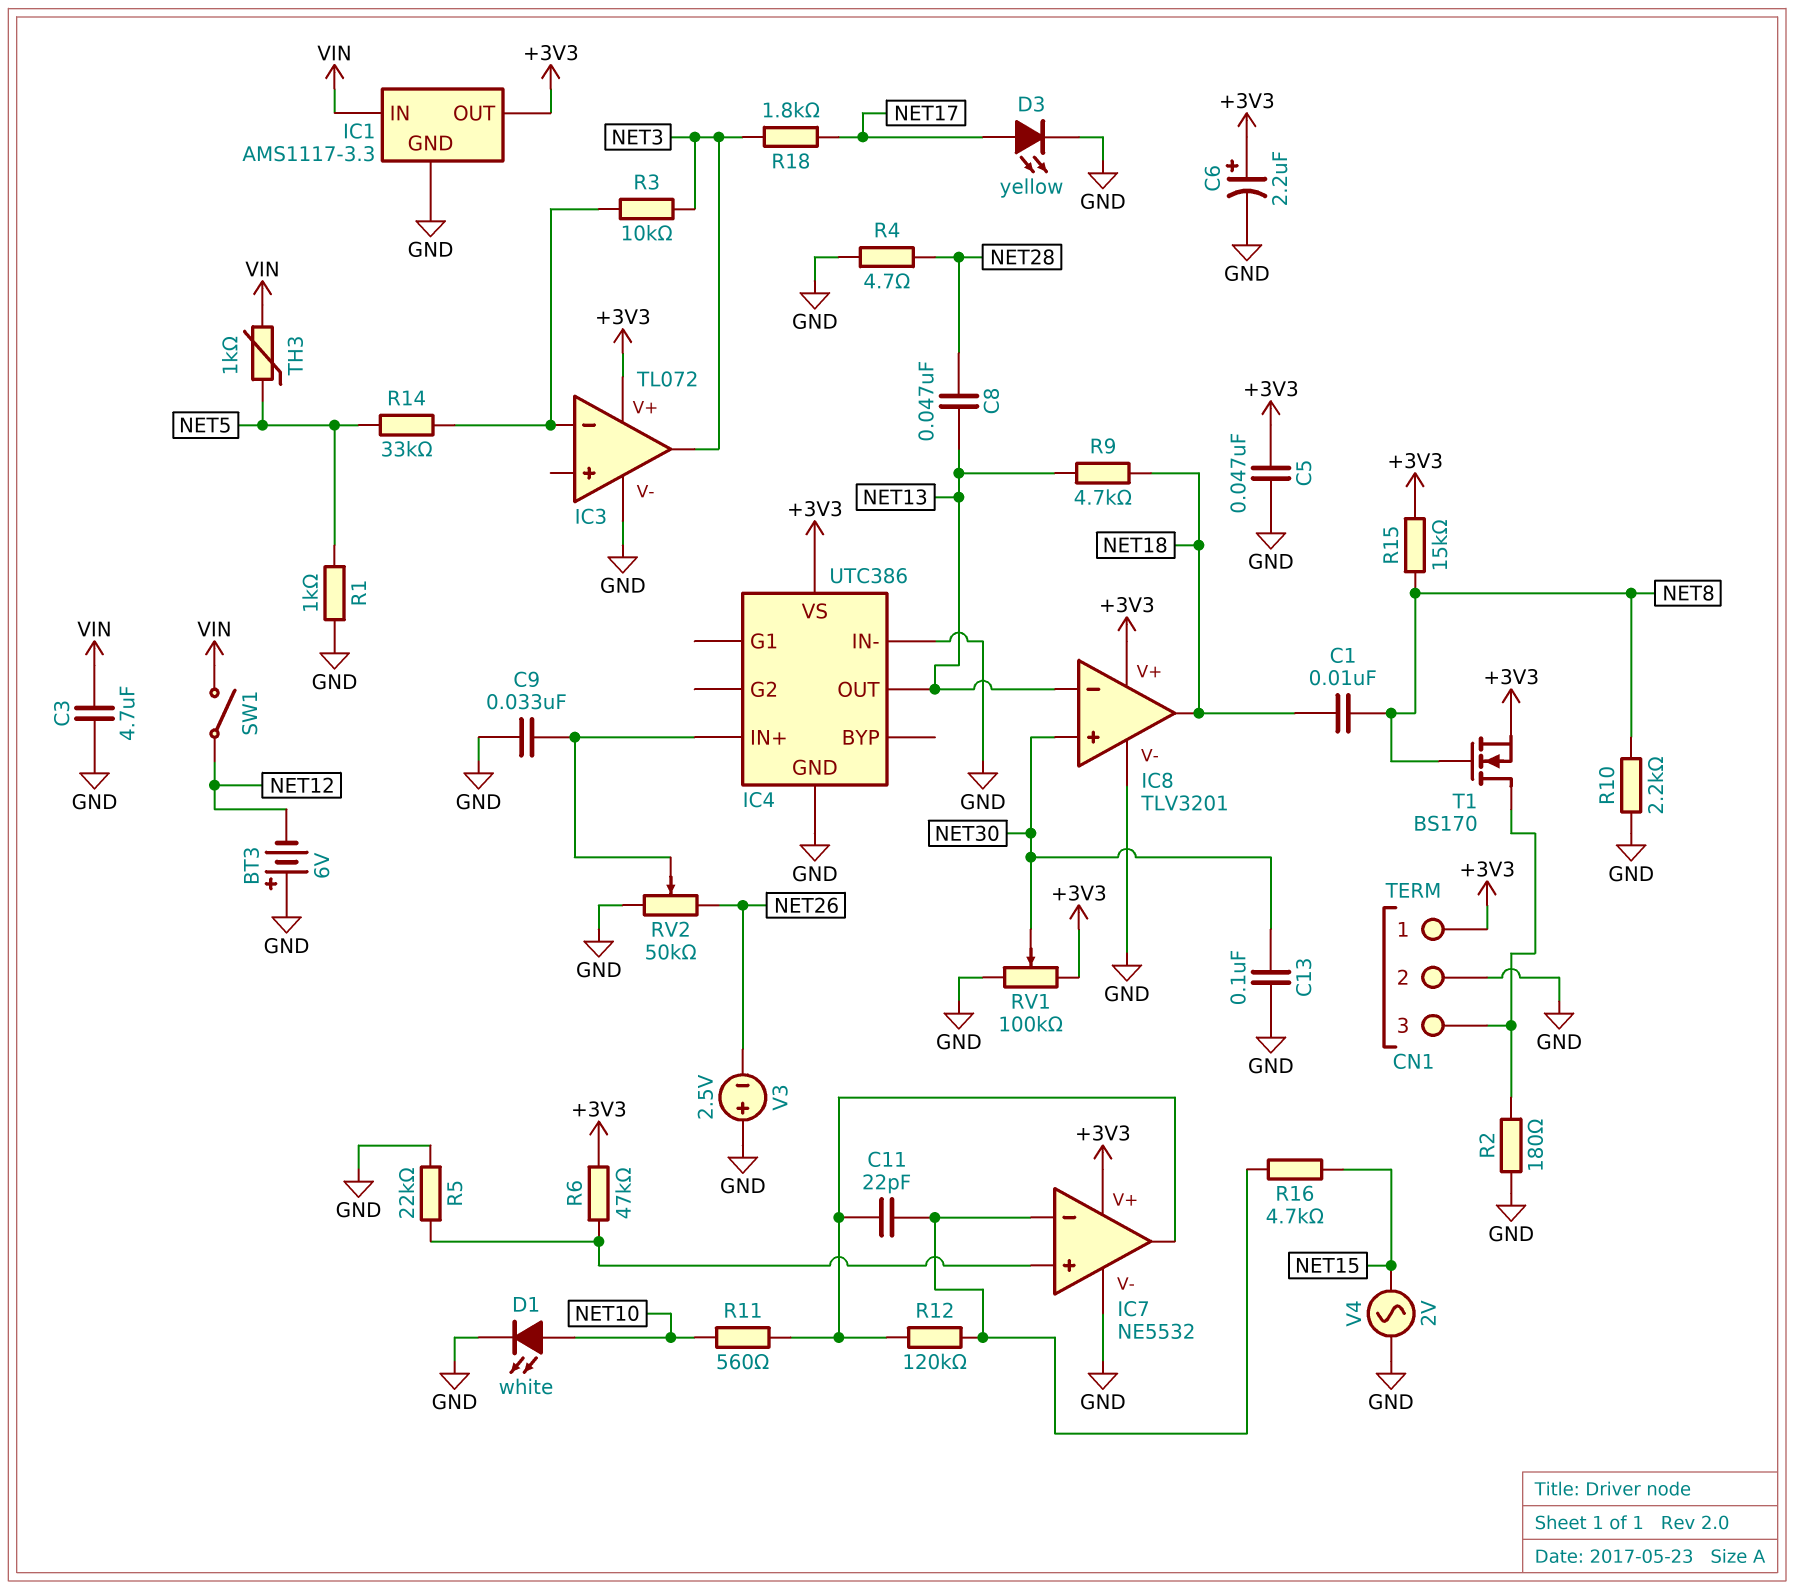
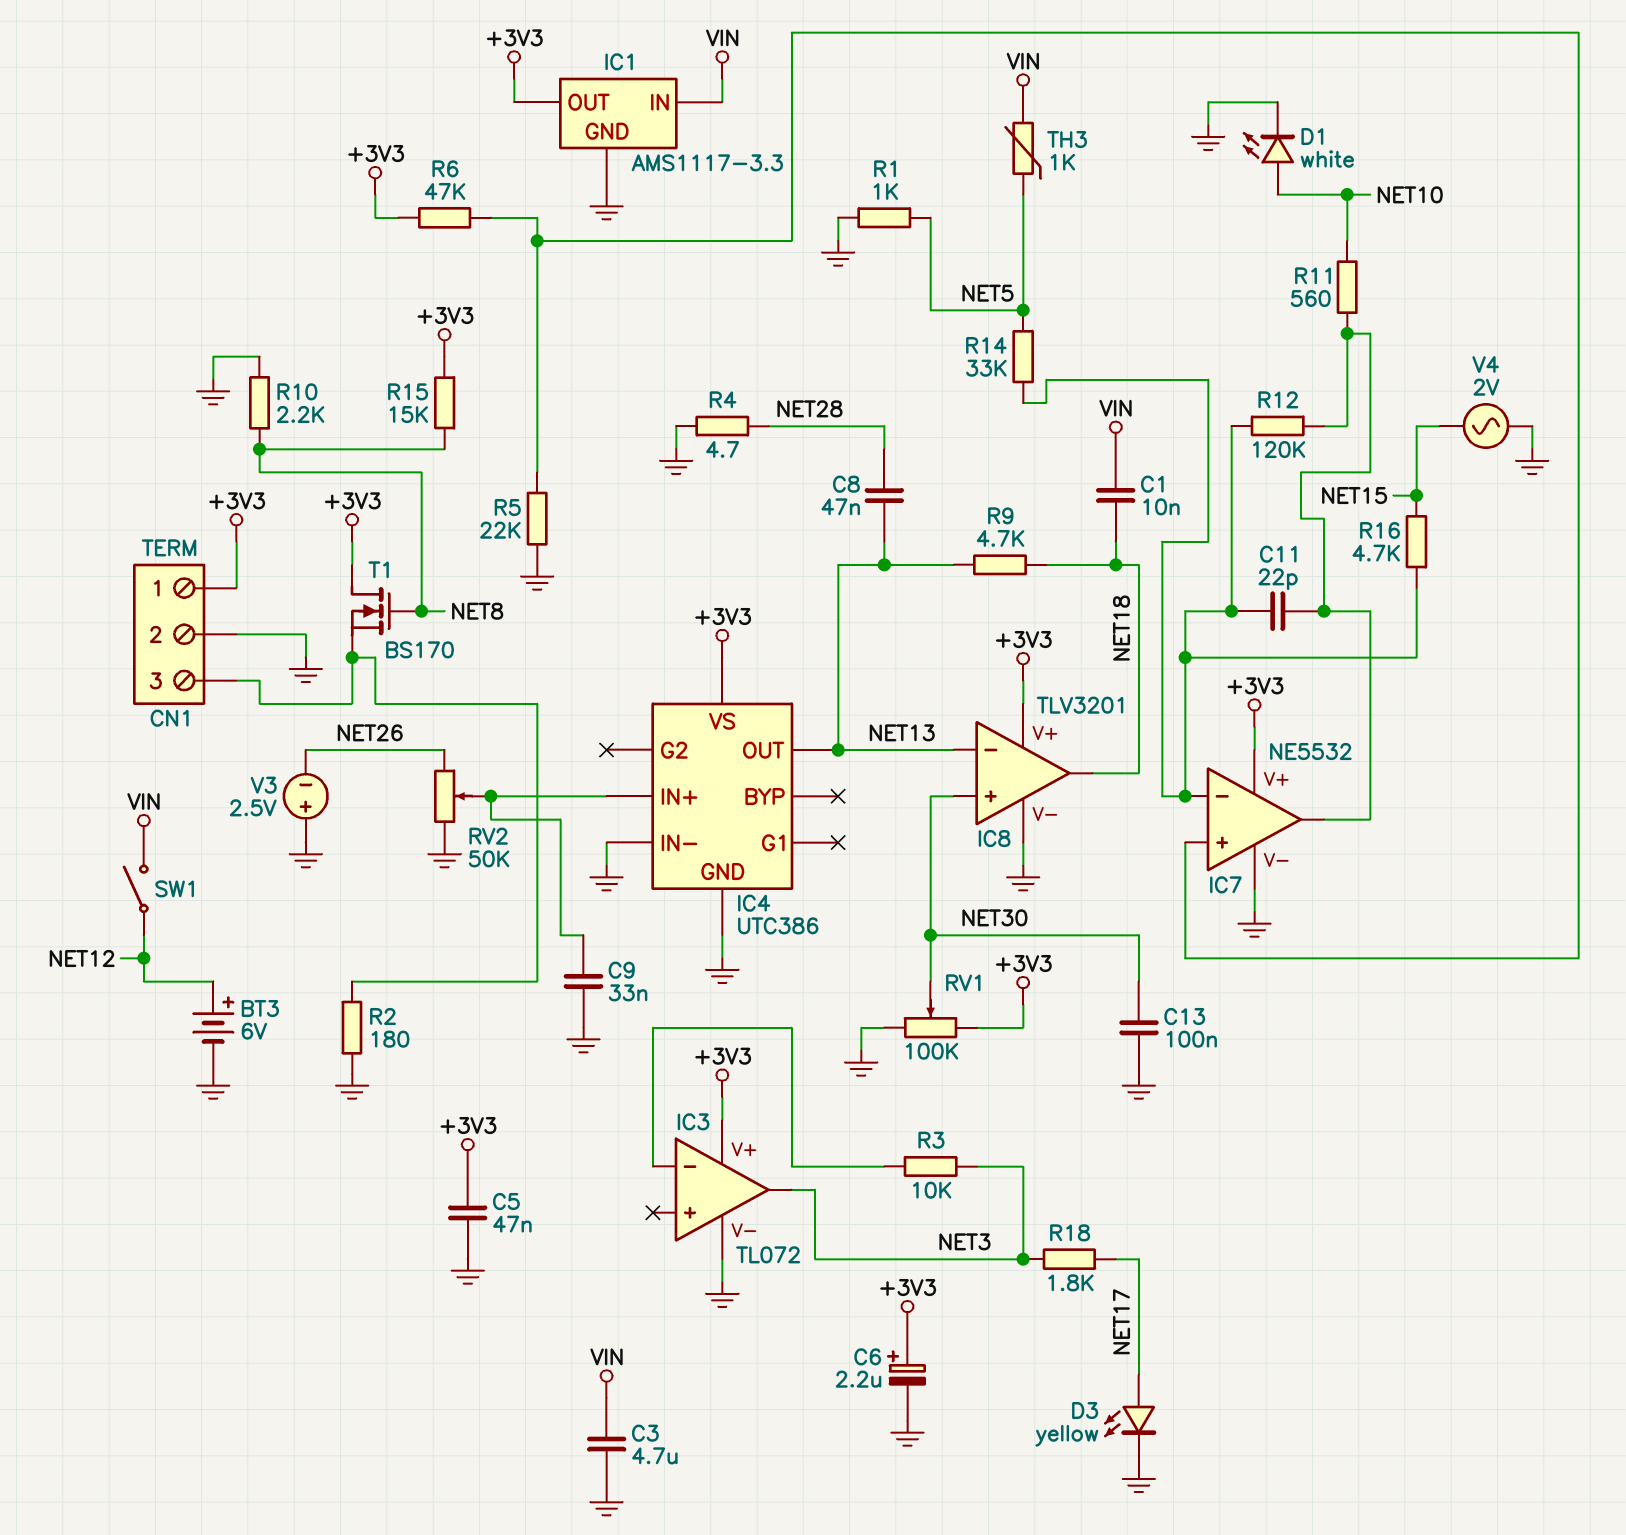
BT3: 6V (plus GND, minus NET12) -> 6V (plus NET12, minus GND)
C1: 10nF (NET8, NET18) -> 10nF (NET18, VIN)
R14: 33k (IC3/in-, NET5) -> 33k (IC7/in-, NET5)
T1: NMOS BS170 (G NET8, D CN1/3, S +3V3) -> NMOS BS170 (G NET8, D +3V3, S CN1/3)

